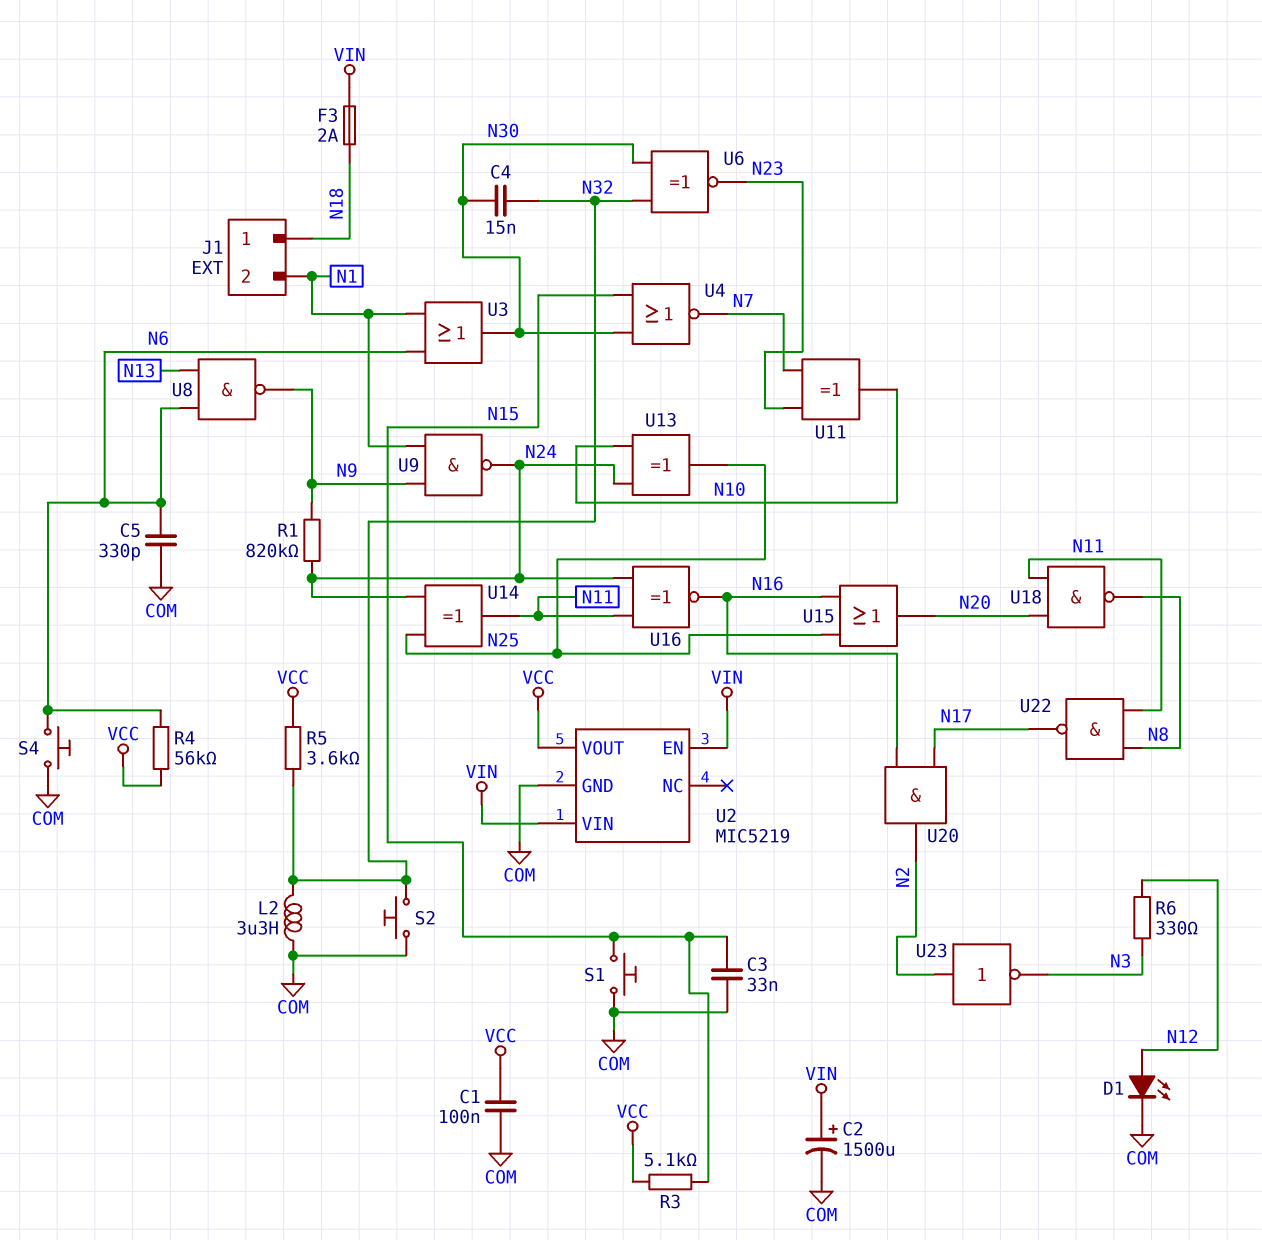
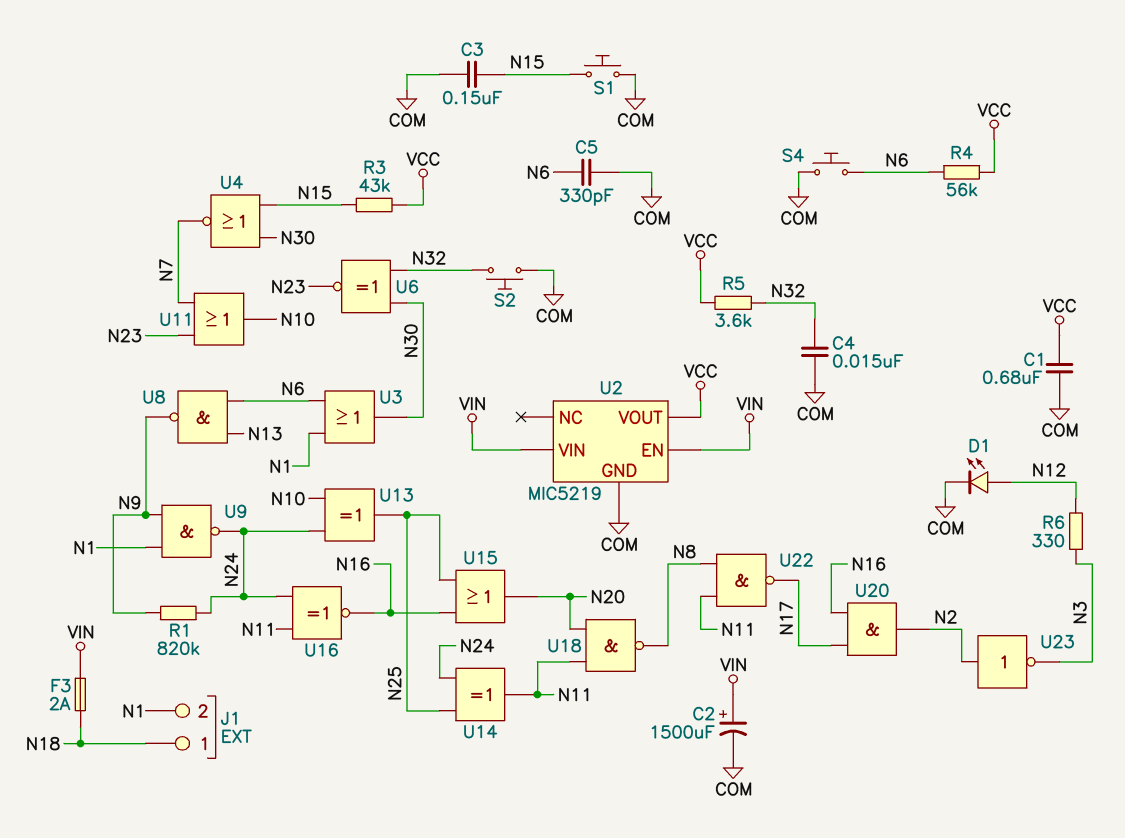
C1: 100nF (COM, VCC) -> 680nF (COM, VCC)
C3: 33nF (COM, N15) -> 150nF (COM, N15)
C4: 15nF (N30, N32) -> 15nF (COM, N32)
L2: 3.3uH (COM, N32) -> none
R3: 5.1k (N15, VCC) -> 43k (N15, VCC)
U11: XOR (in N7, in N23, out N10) -> OR (in N7, in N23, out N10)

